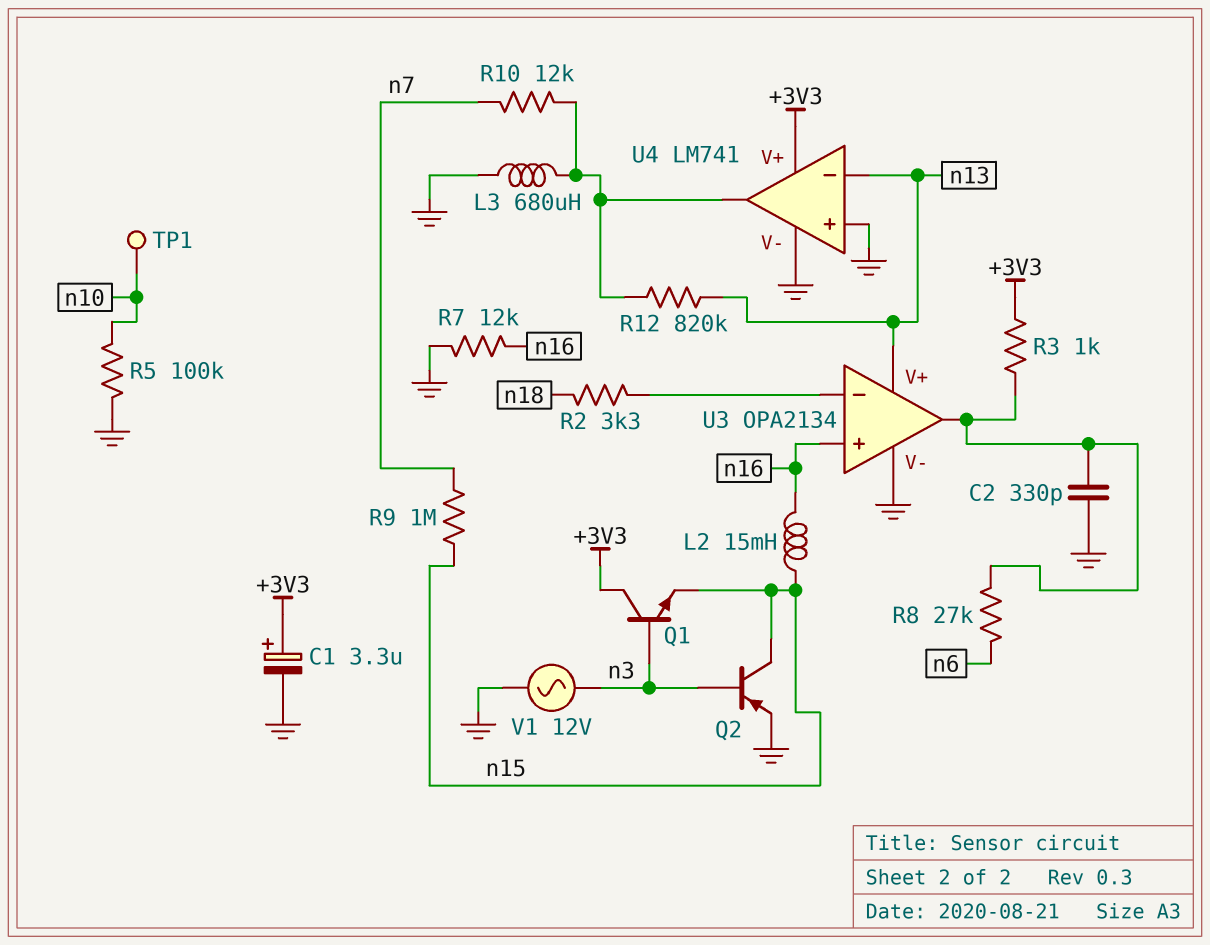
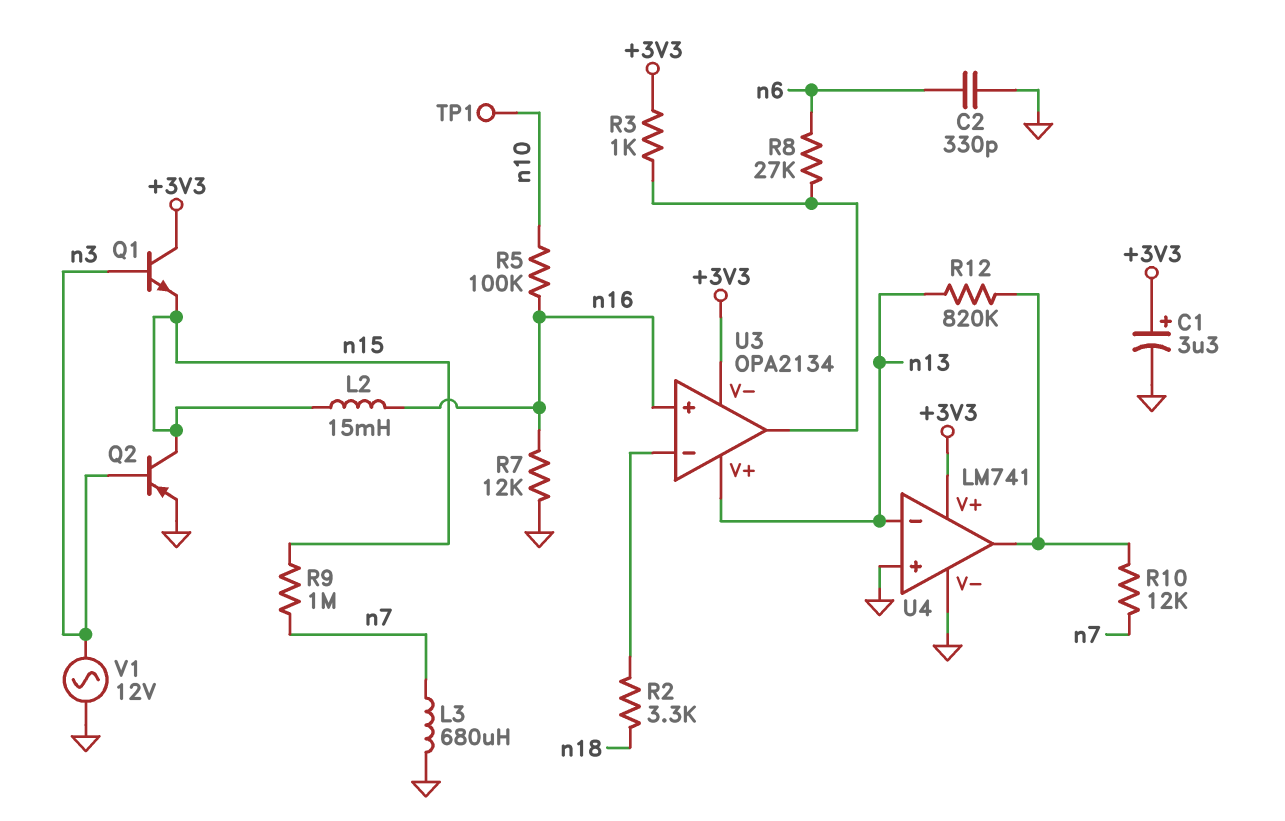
C2: 330pF (GND, U3/out) -> 330pF (GND, n6)
L3: 680uH (GND, U4/out) -> 680uH (GND, n7)
R5: 100k (GND, n10) -> 100k (n10, n16)
U3 pin V-: GND -> +3V3

